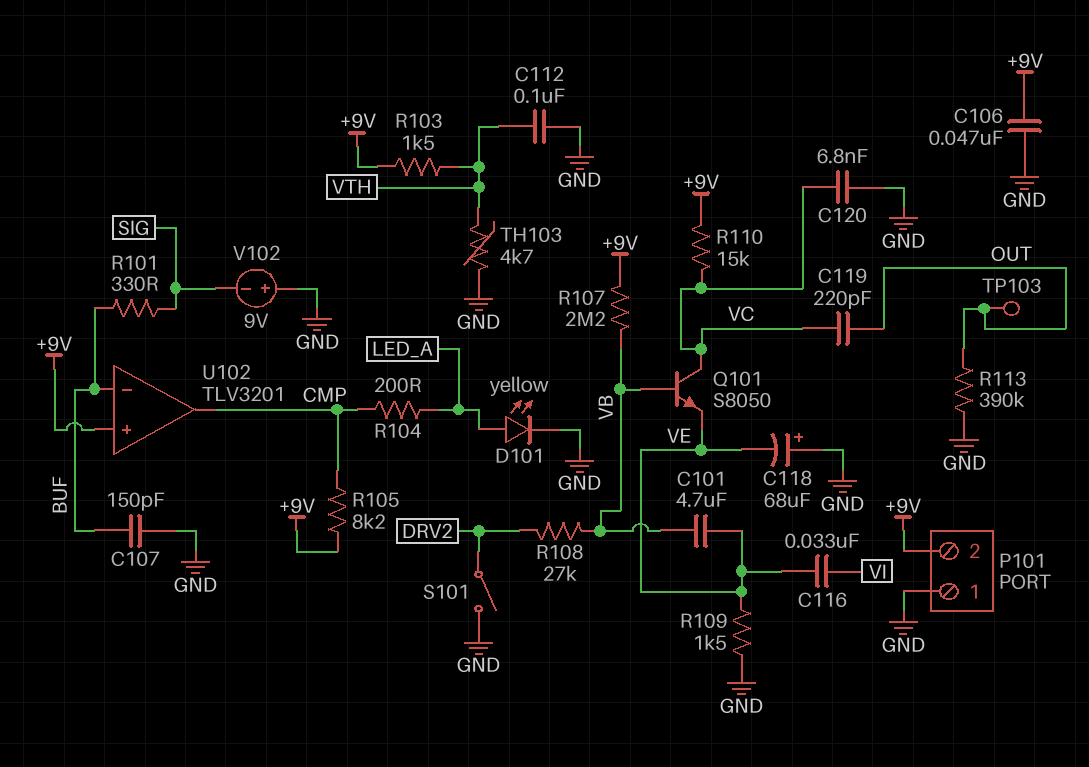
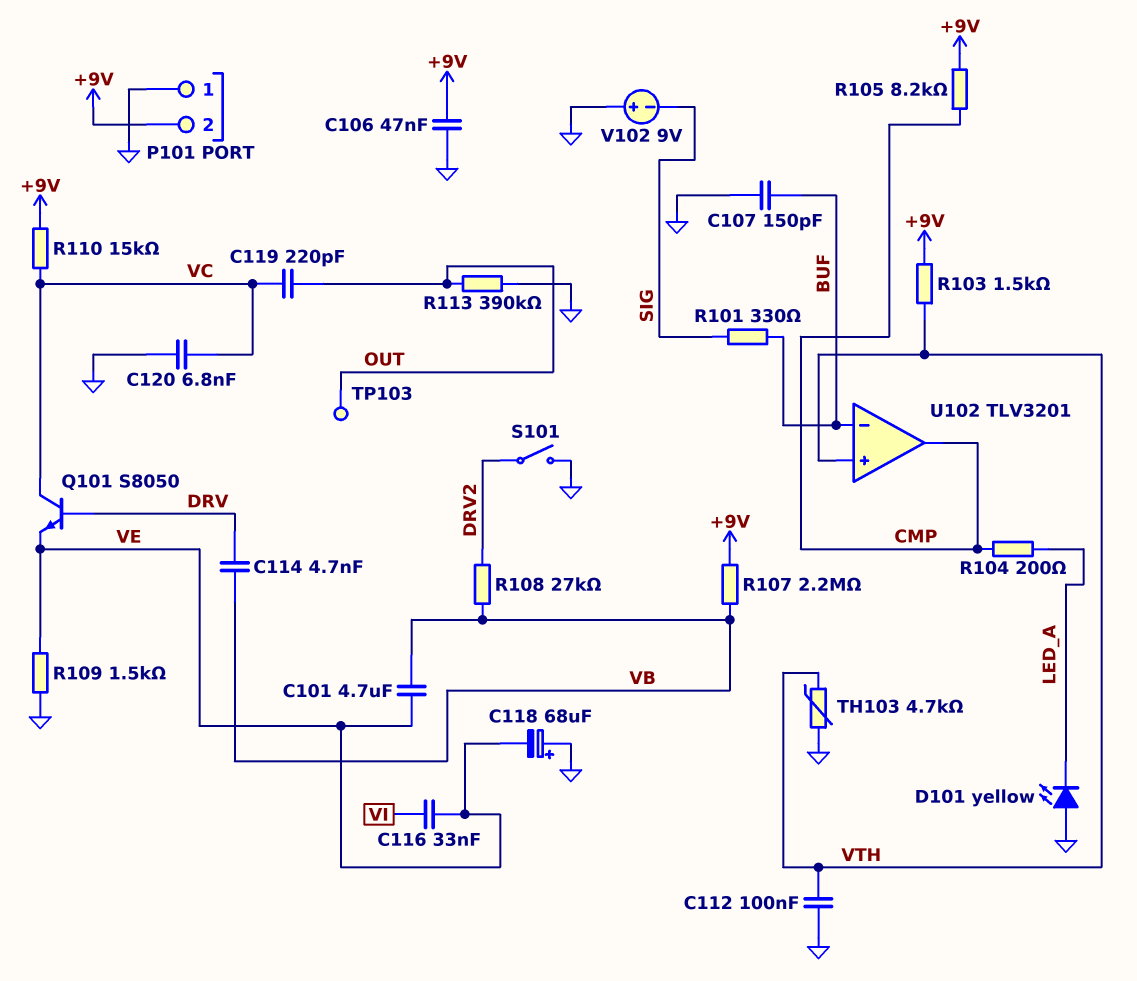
C114: none -> 4.7nF (DRV, VB)
D101: LED yellow (A LED_A, K GND) -> LED yellow (A GND, K LED_A)
Q101: NPN S8050 (B VB, C VC, E VE) -> NPN S8050 (B DRV, C VC, E VE)
U102 pin in+: +9V -> VTH

